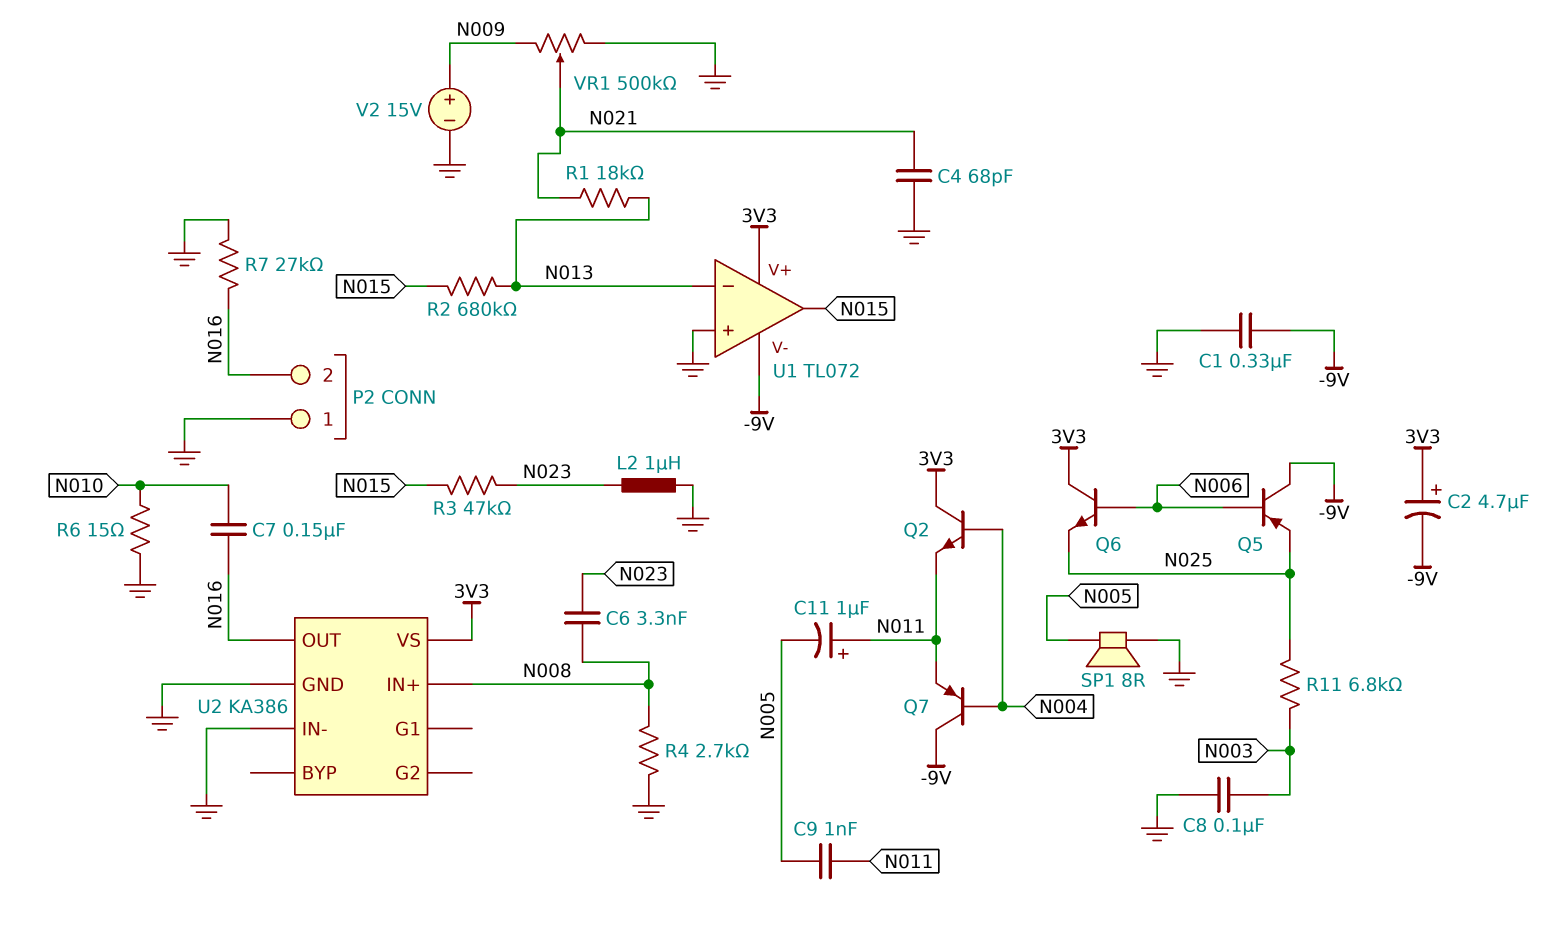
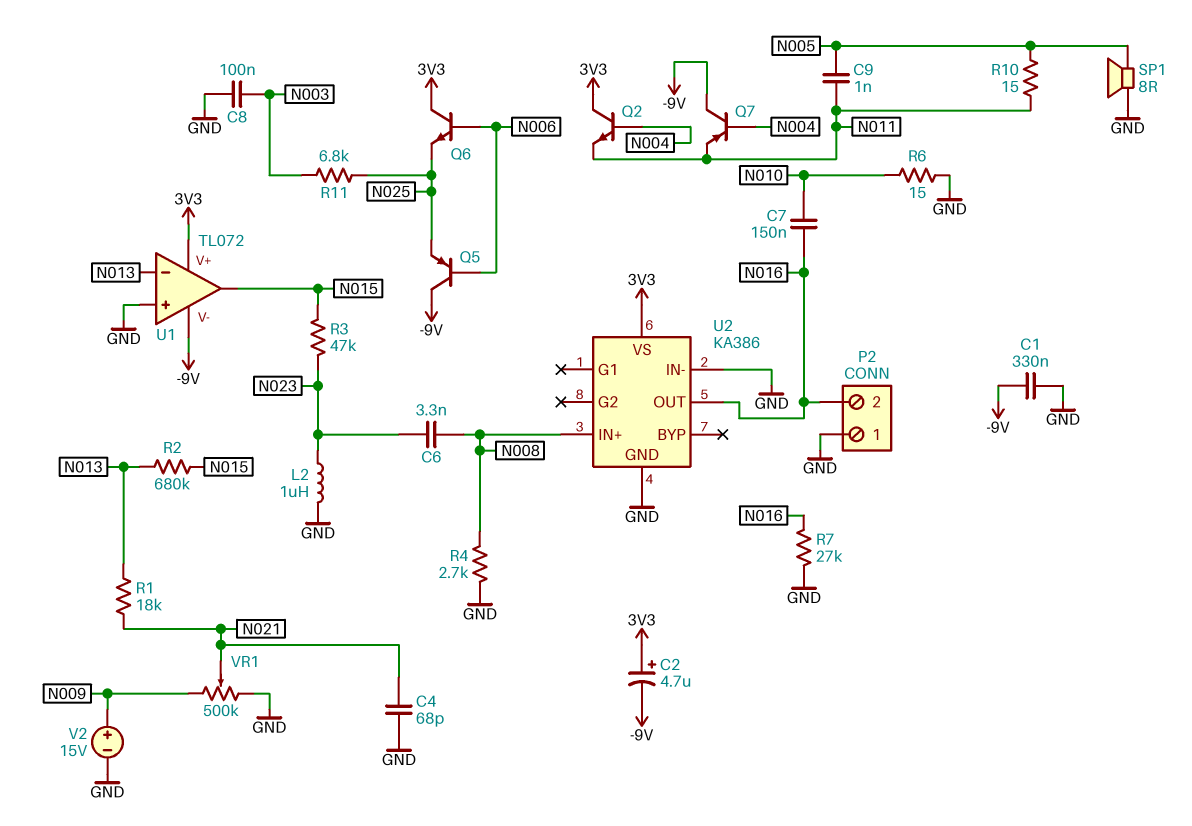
C11: 1uF (plus N011, minus N005) -> none
R10: none -> 15 (N005, N011)

